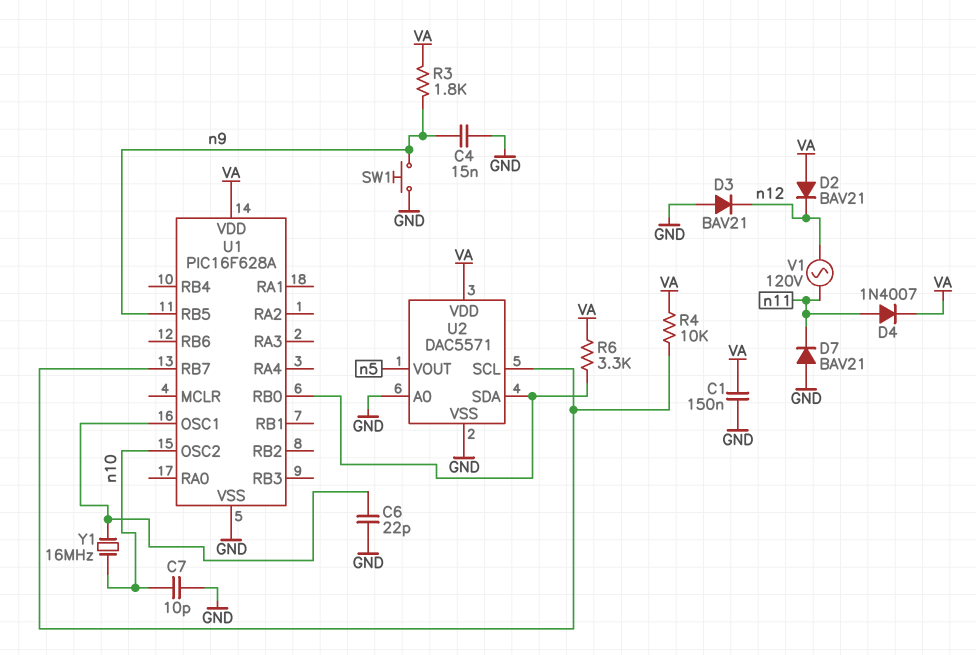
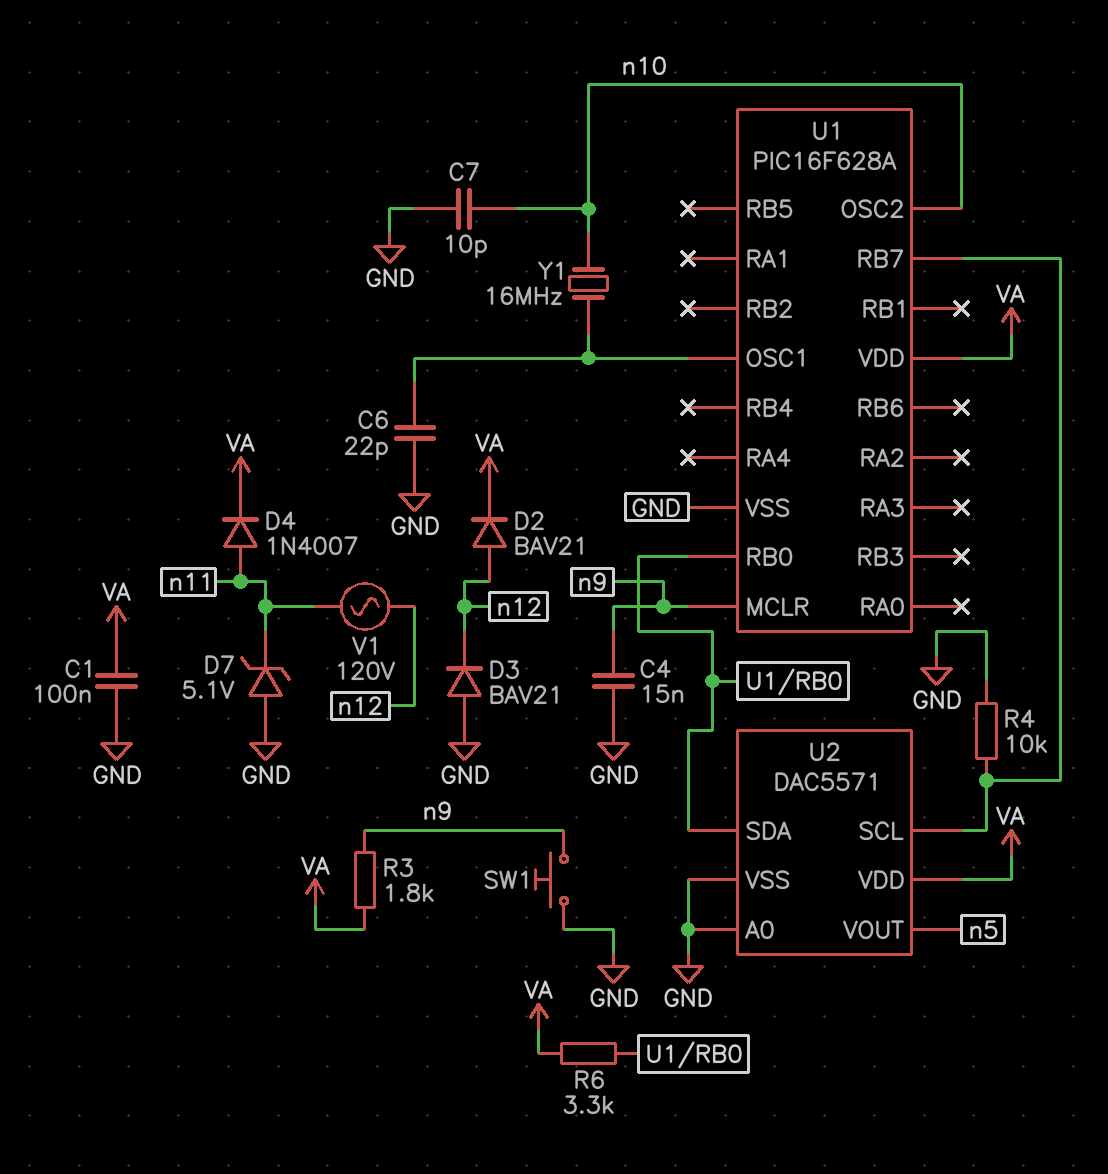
C1: 150nF (GND, VA) -> 100nF (GND, VA)
D2: diode BAV21 (A VA, K n12) -> diode BAV21 (A n12, K VA)
D7: diode BAV21 (A GND, K n11) -> zener 5.1V (A GND, K n11)
R4: 10k (U1/RB7, VA) -> 10k (GND, U1/RB7)
U1 pin MCLR: none -> n9
U1 pin RB5: n9 -> none

